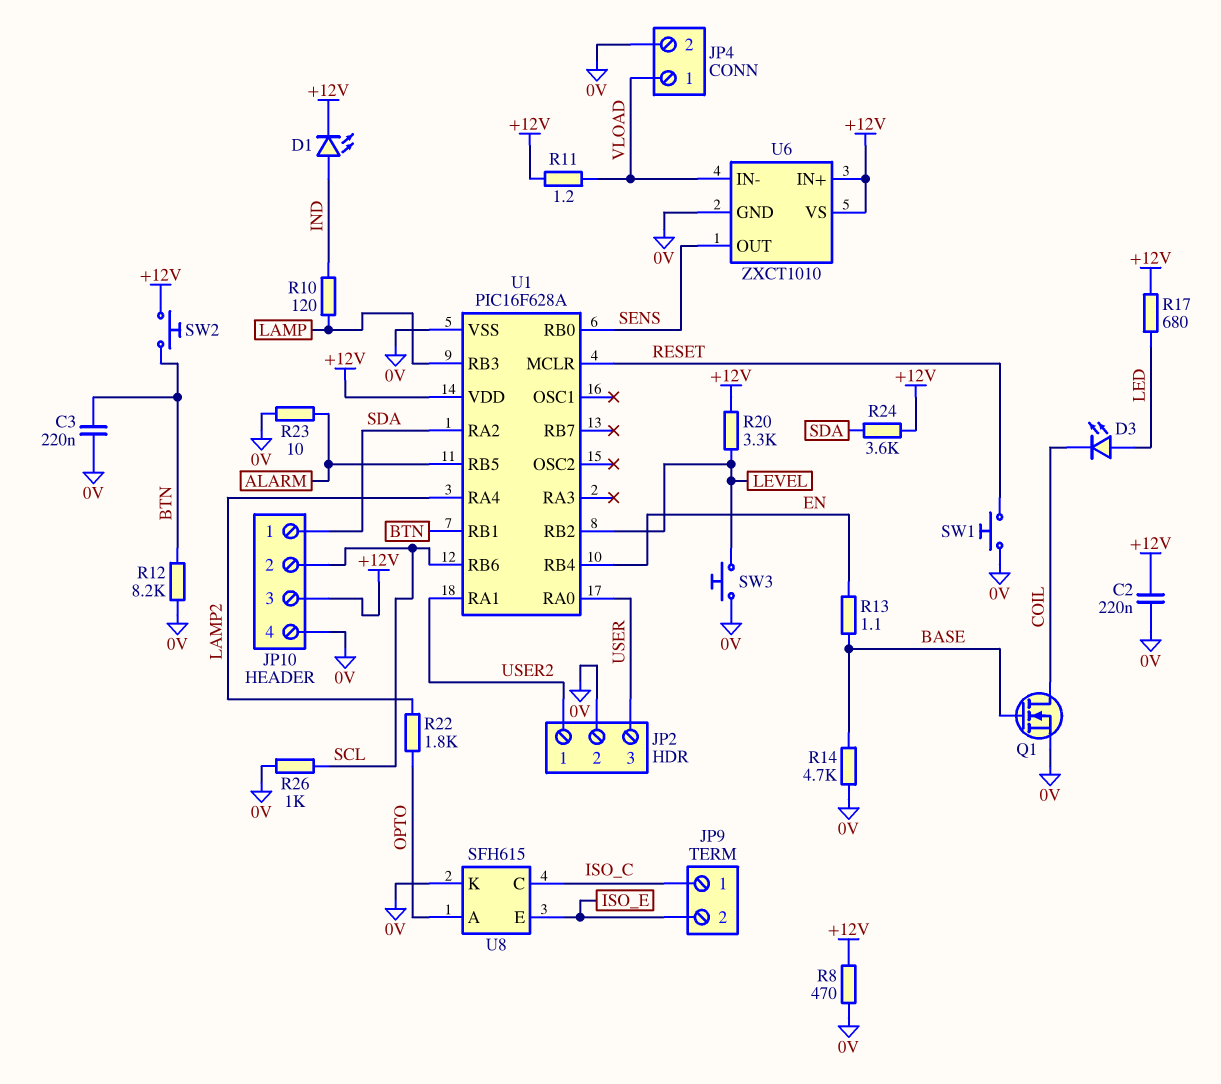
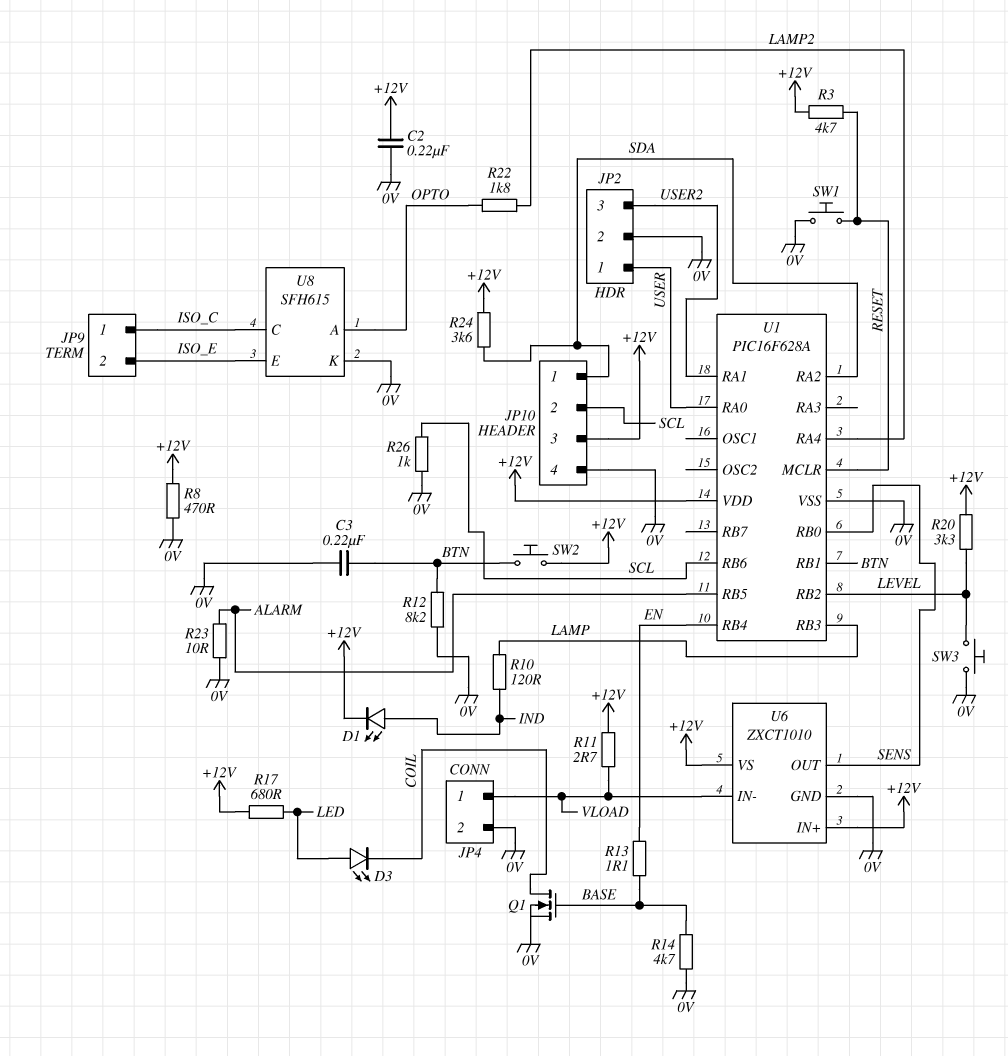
JP2 pin 1: USER2 -> USER
JP2 pin 3: USER -> USER2
R3: none -> 4.7k (+12V, RESET)
R11: 1.2 (+12V, VLOAD) -> 2.7 (+12V, VLOAD)

